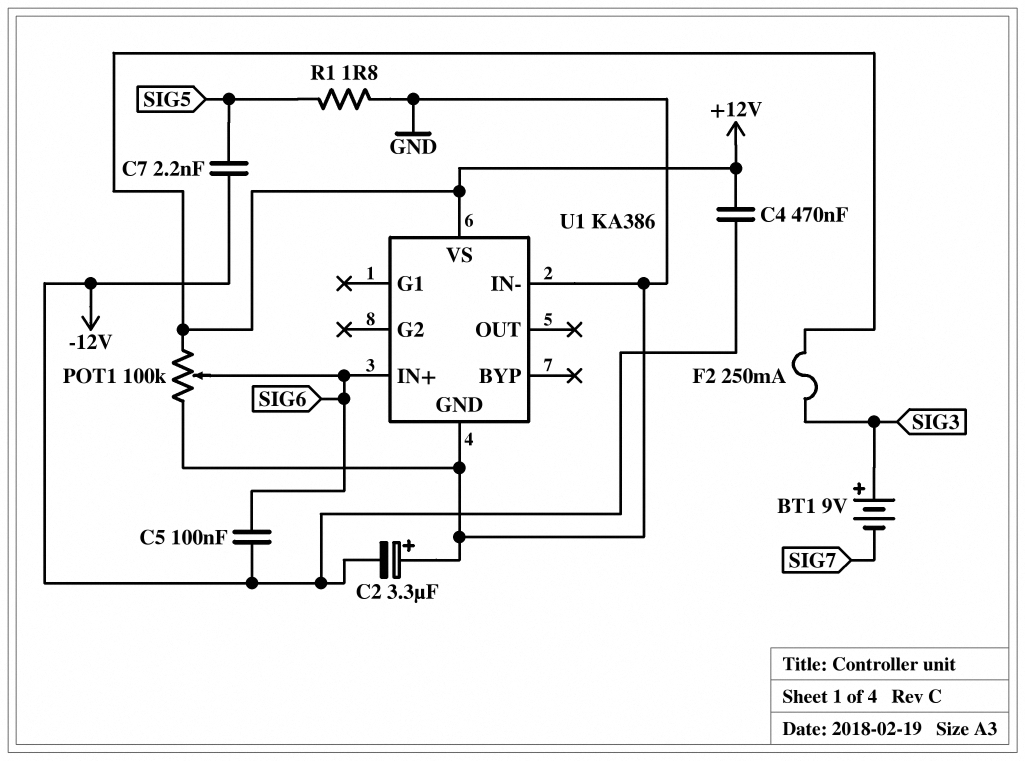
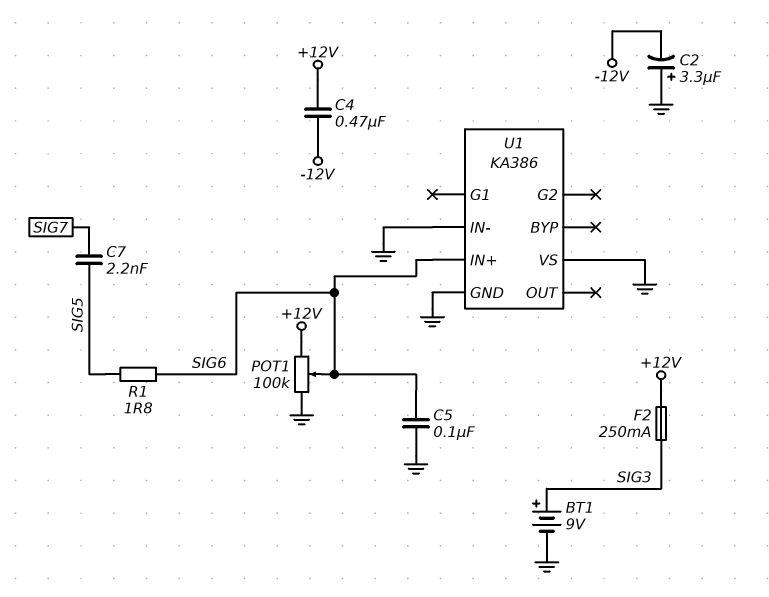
BT1: 9V (plus SIG3, minus SIG7) -> 9V (plus SIG3, minus GND)
C5: 100nF (-12V, SIG6) -> 100nF (GND, SIG6)
C7: 2.2nF (-12V, SIG5) -> 2.2nF (SIG5, SIG7)
R1: 1.8 (GND, SIG5) -> 1.8 (SIG5, SIG6)
U1 pin VS: +12V -> GND

